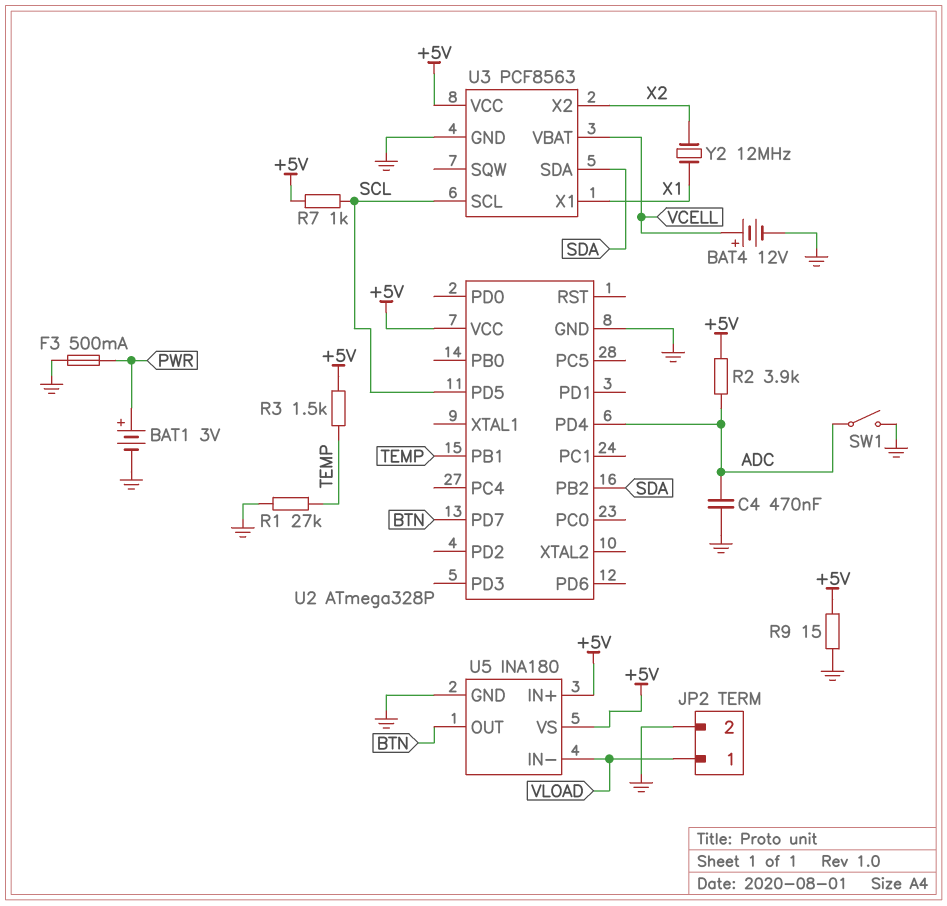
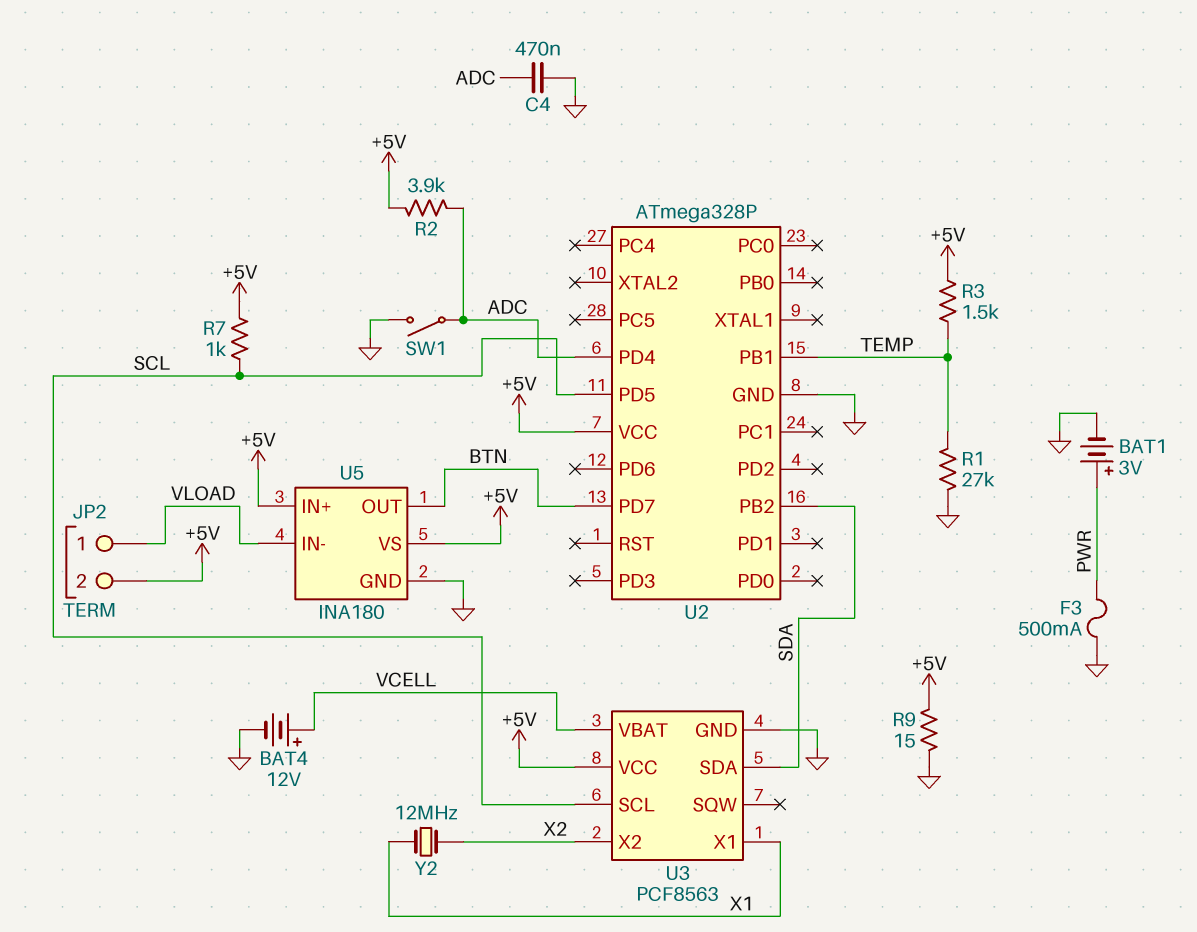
JP2 pin 2: GND -> +5V

